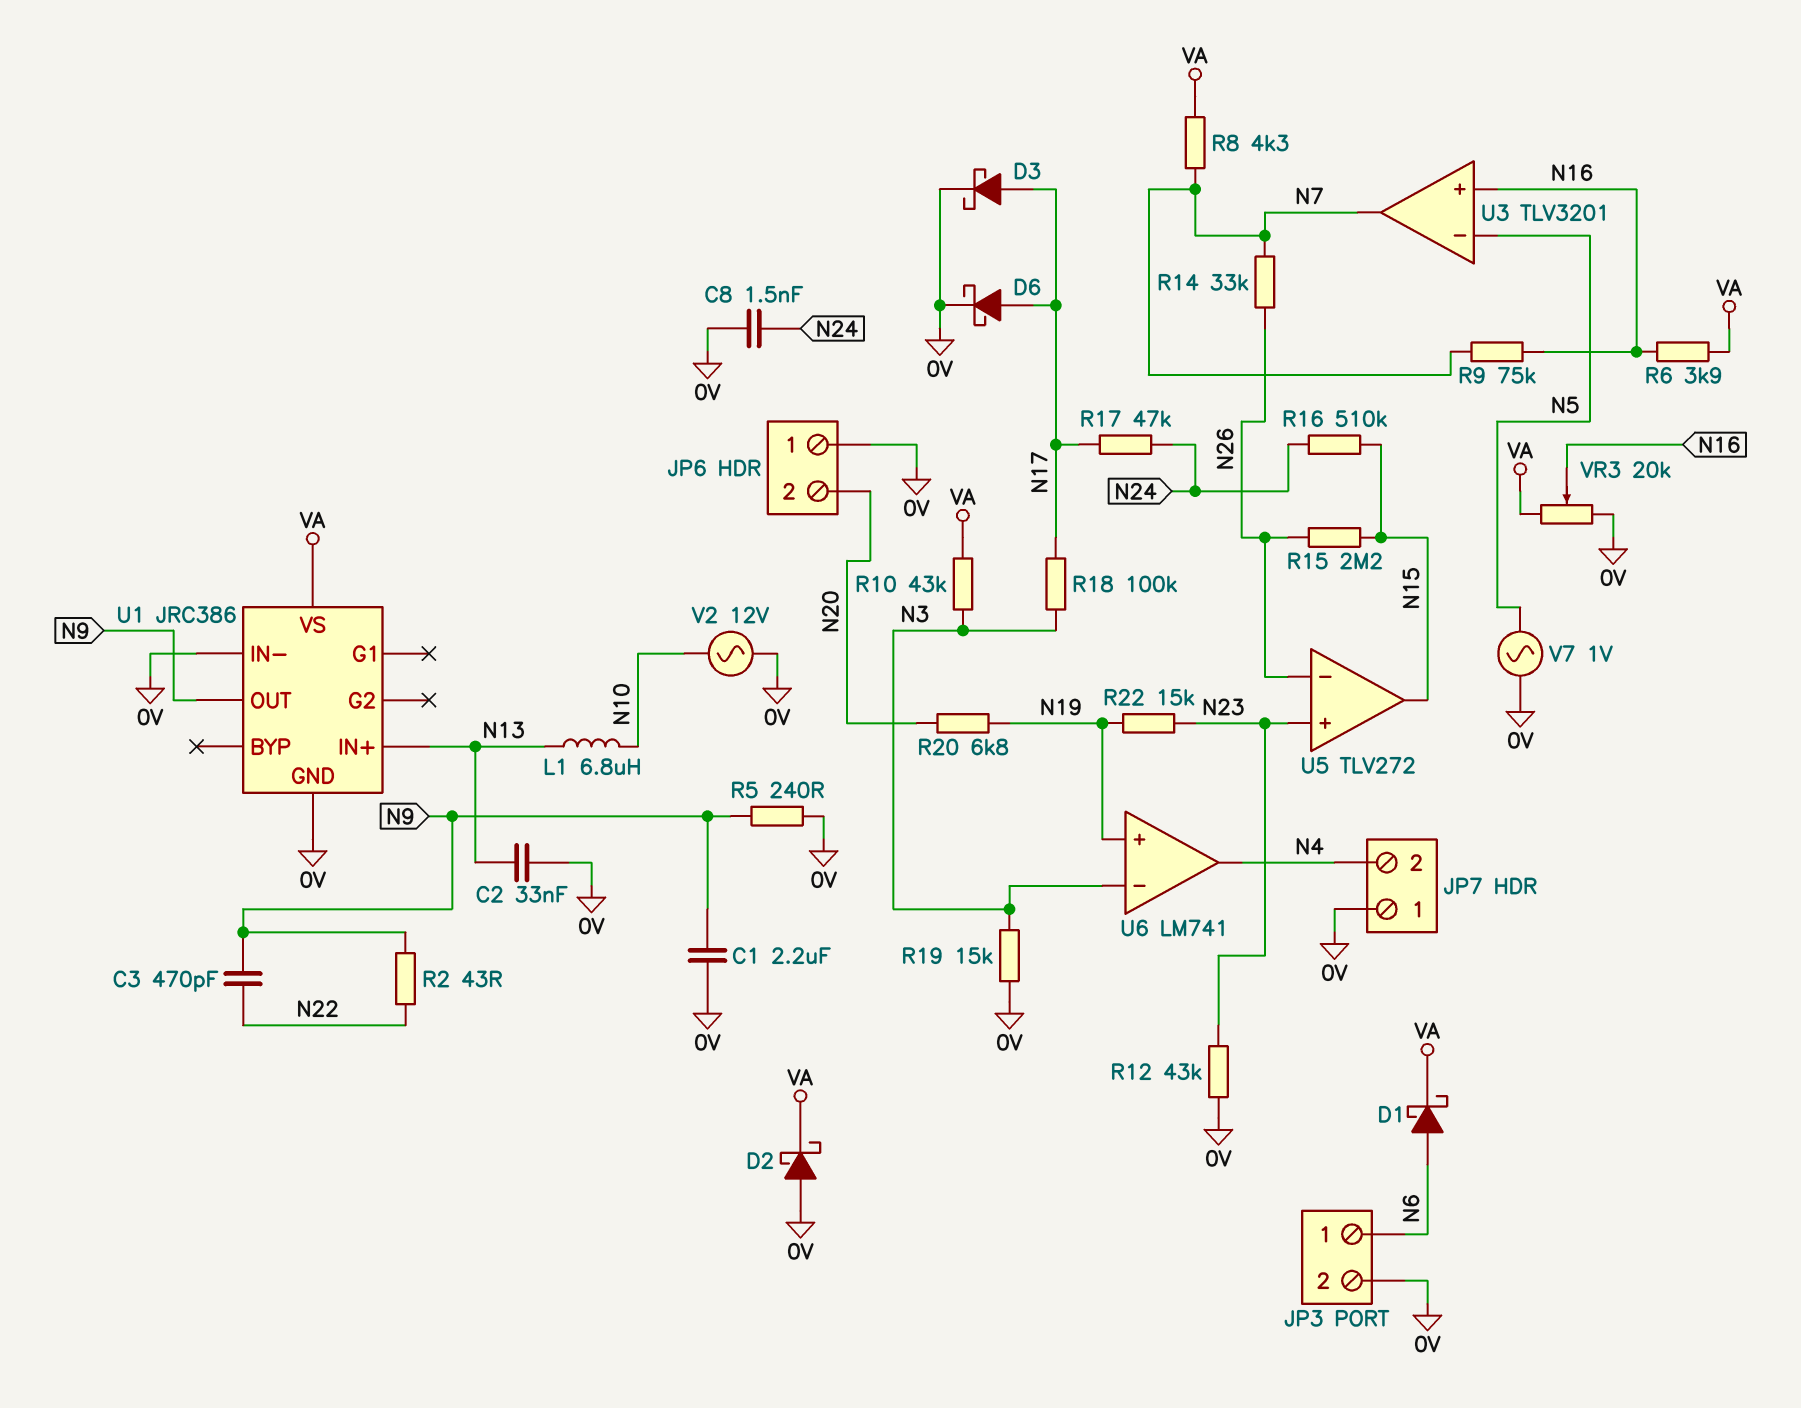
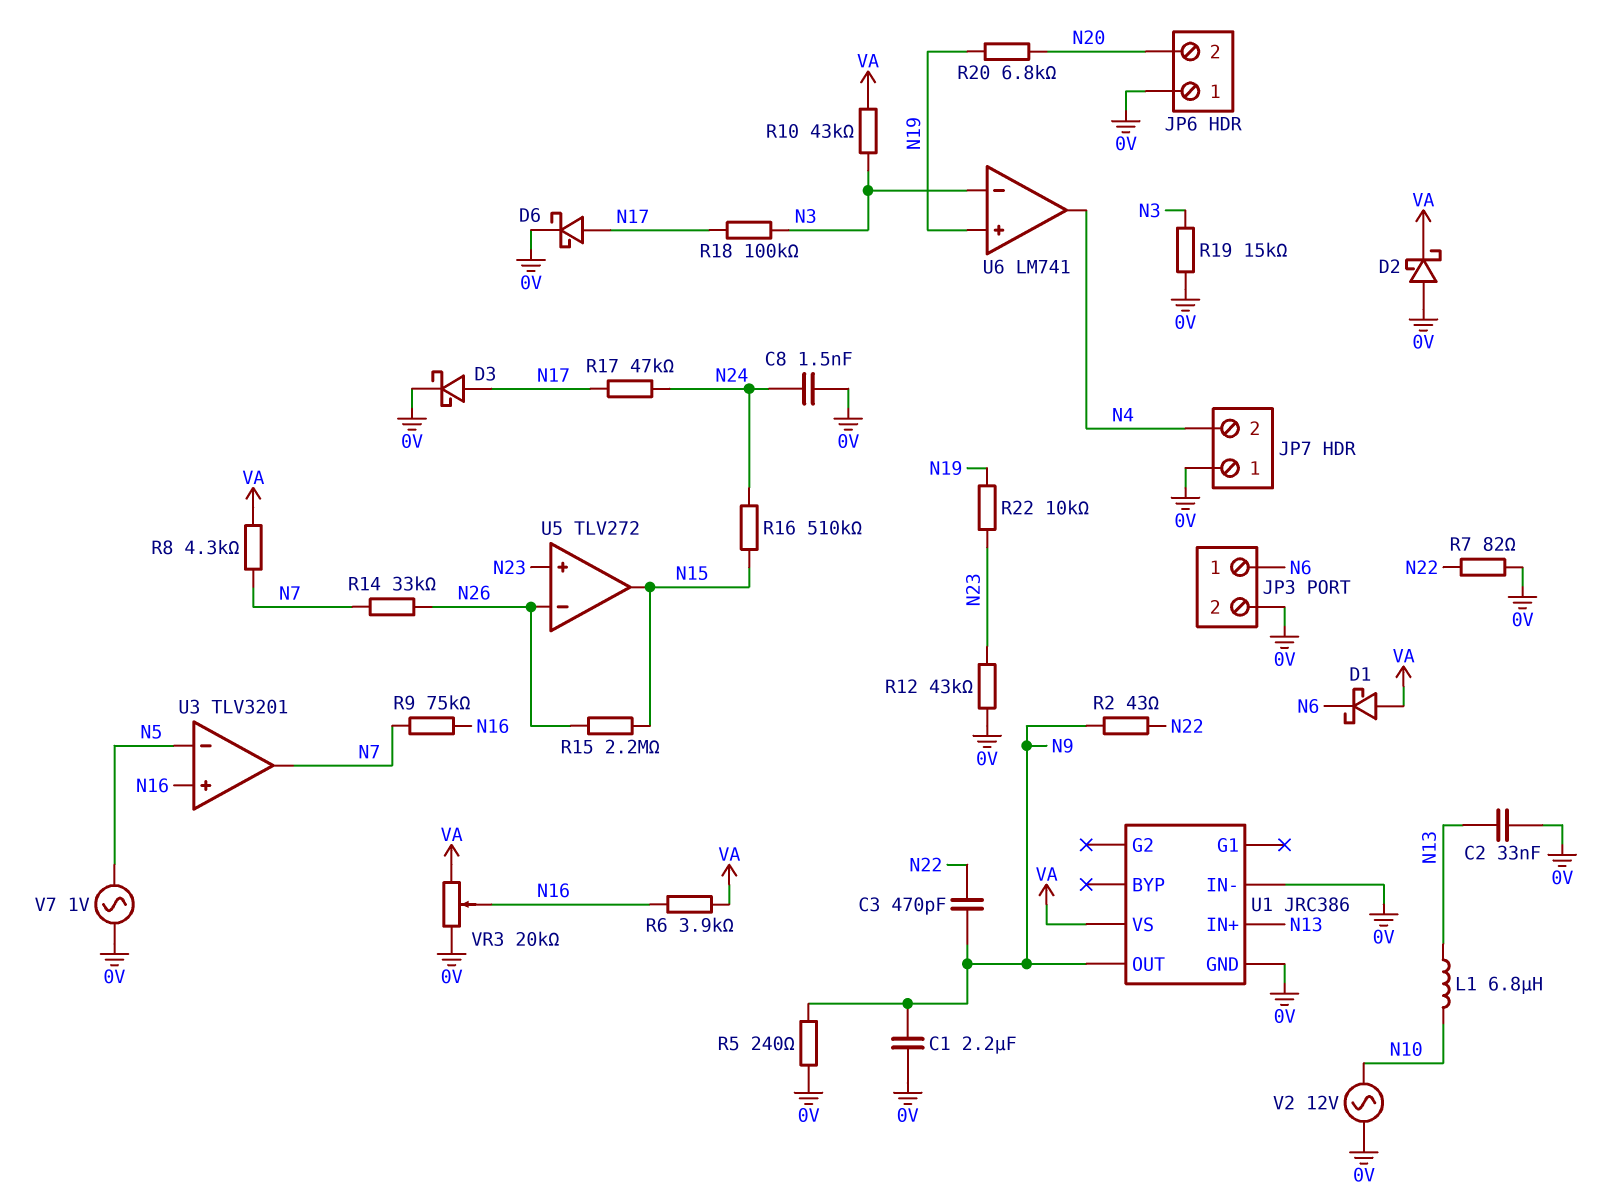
D1: schottky (A N6, K VA) -> schottky (A VA, K N6)
R7: none -> 82 (0V, N22)
R22: 15k (N19, N23) -> 10k (N19, N23)

